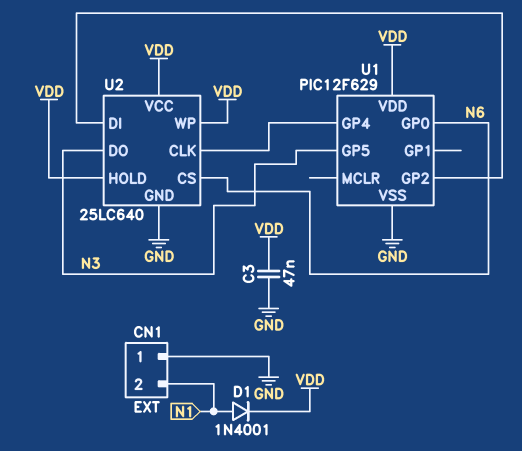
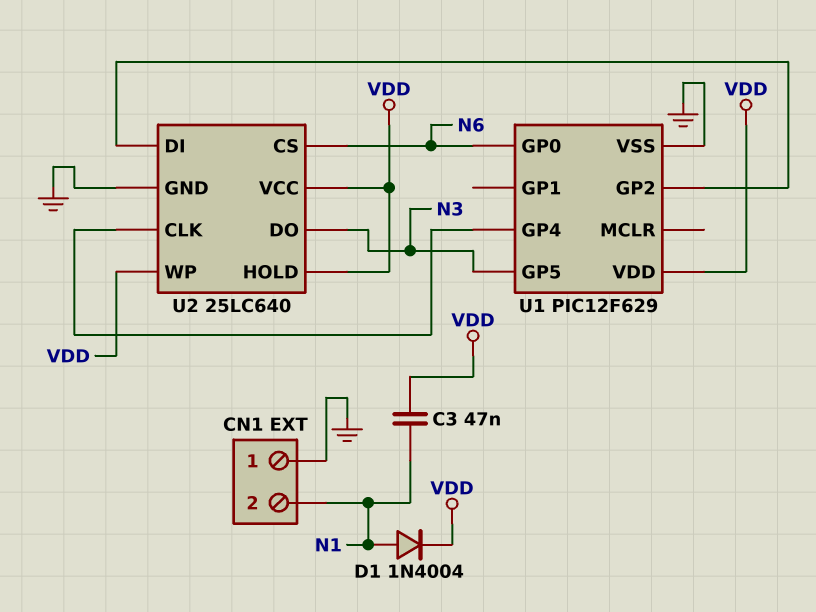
C3: 47nF (GND, VDD) -> 47nF (N1, VDD)
D1: diode 1N4001 (A N1, K VDD) -> diode 1N4004 (A N1, K VDD)

